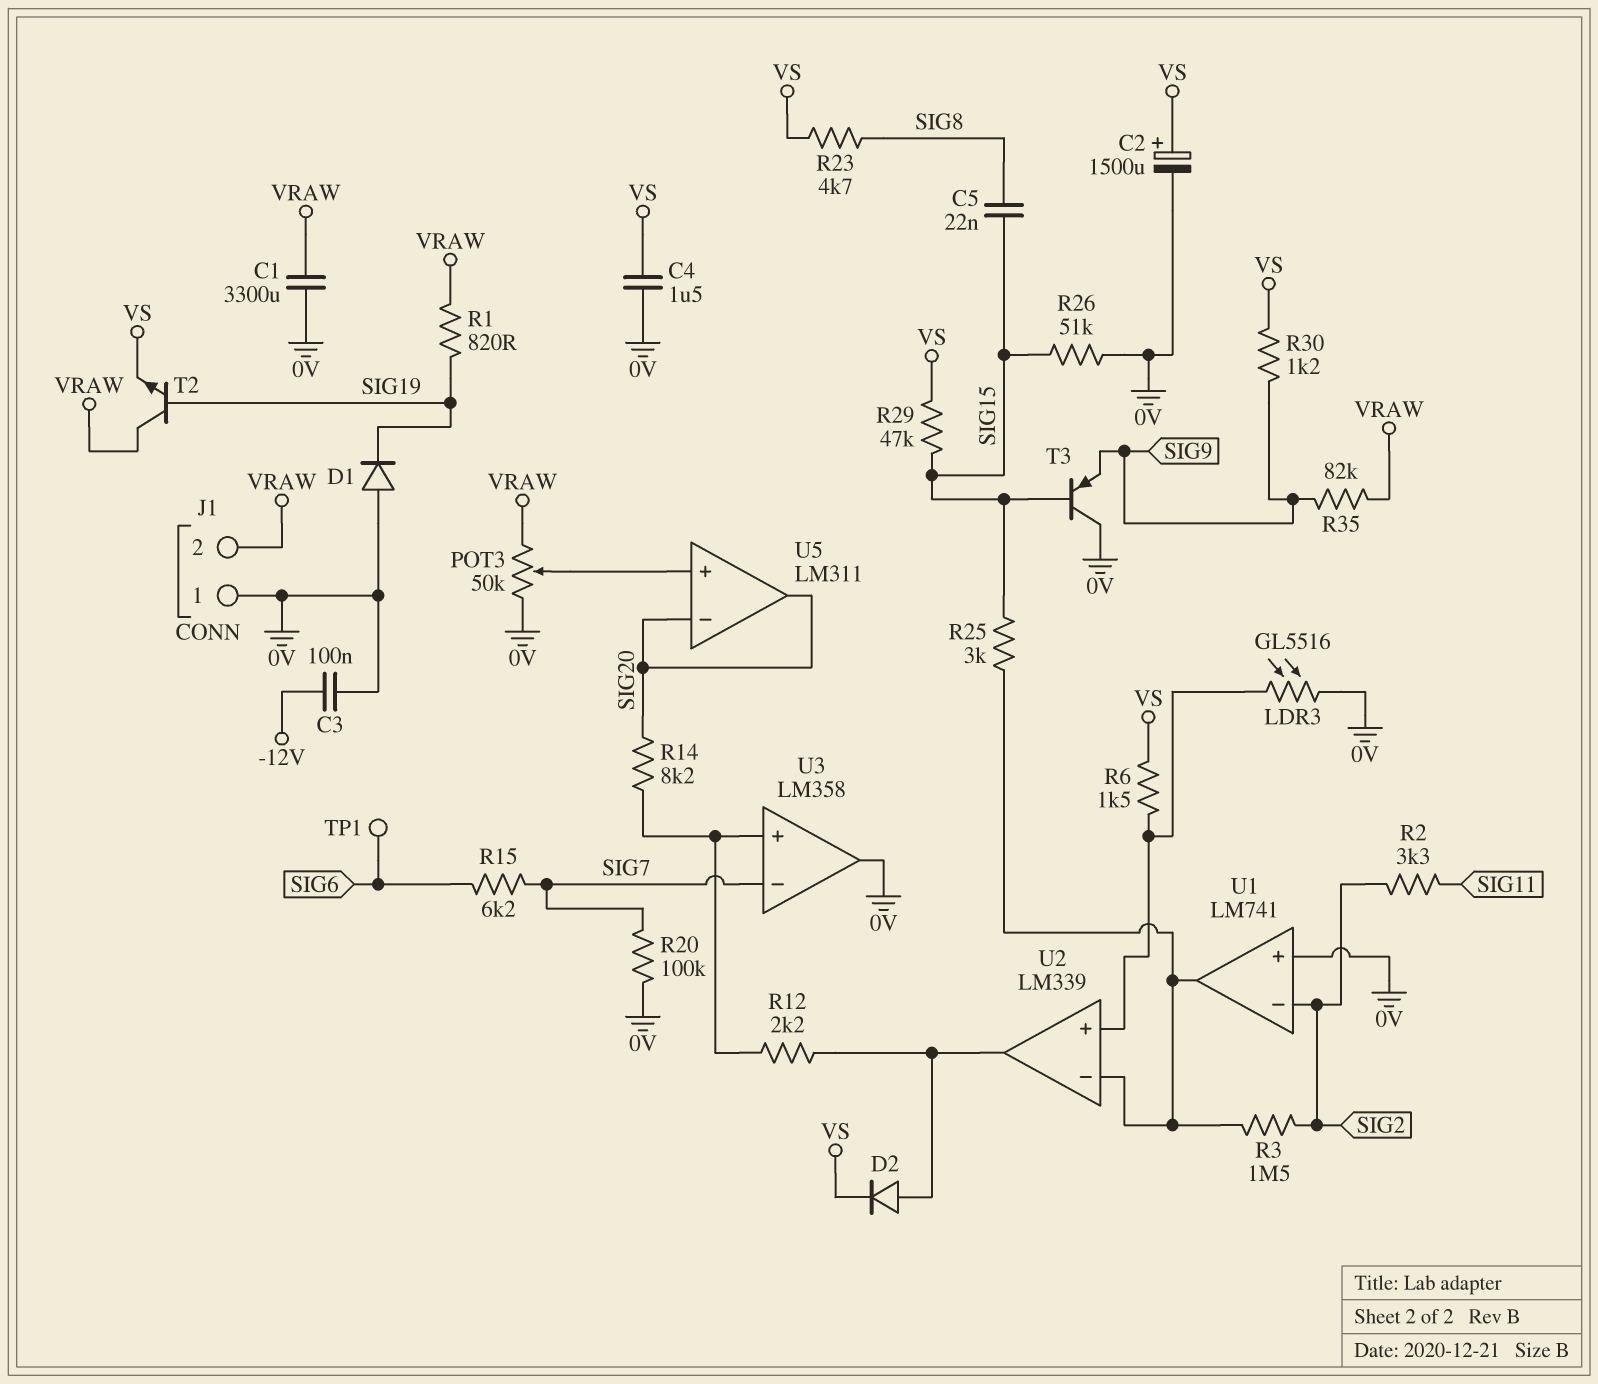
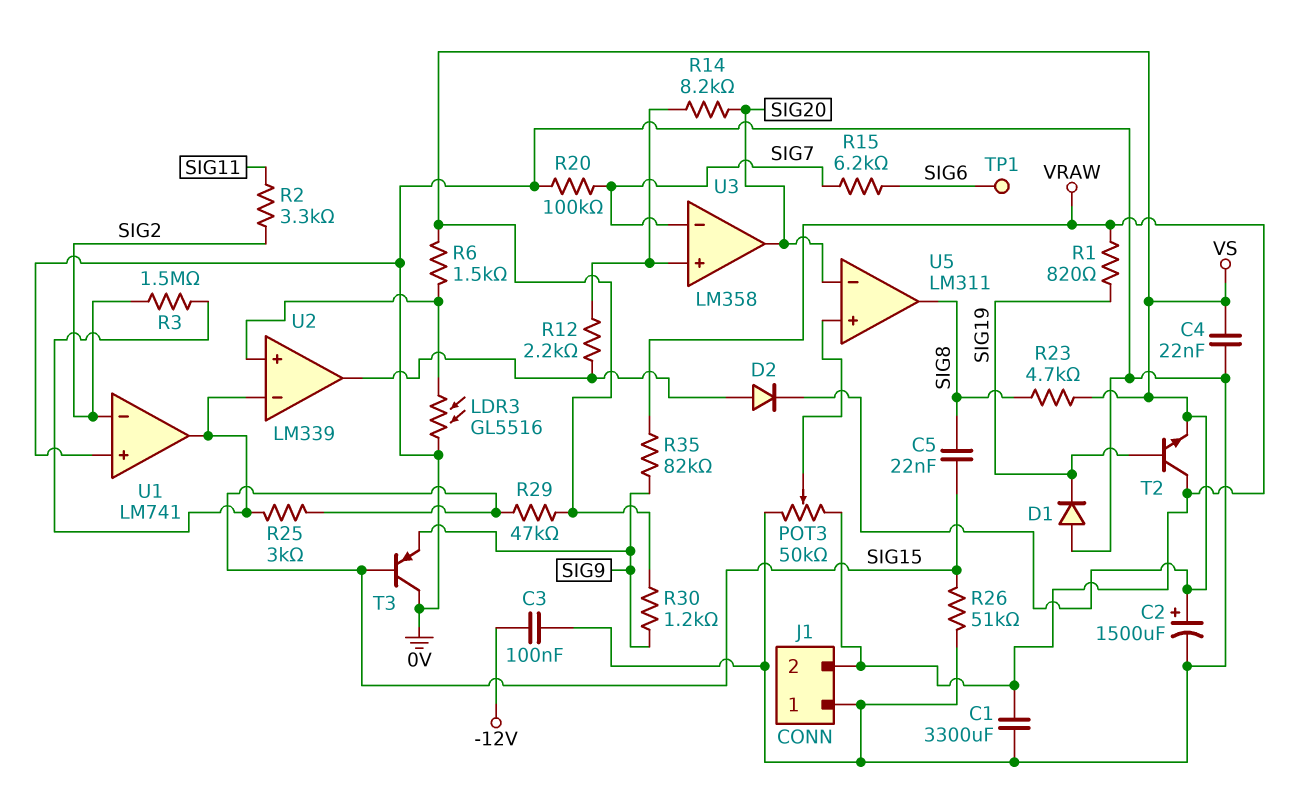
C4: 1.5uF (0V, VS) -> 22nF (0V, VS)
U3 pin out: 0V -> SIG20
U5 pin out: SIG20 -> SIG8

